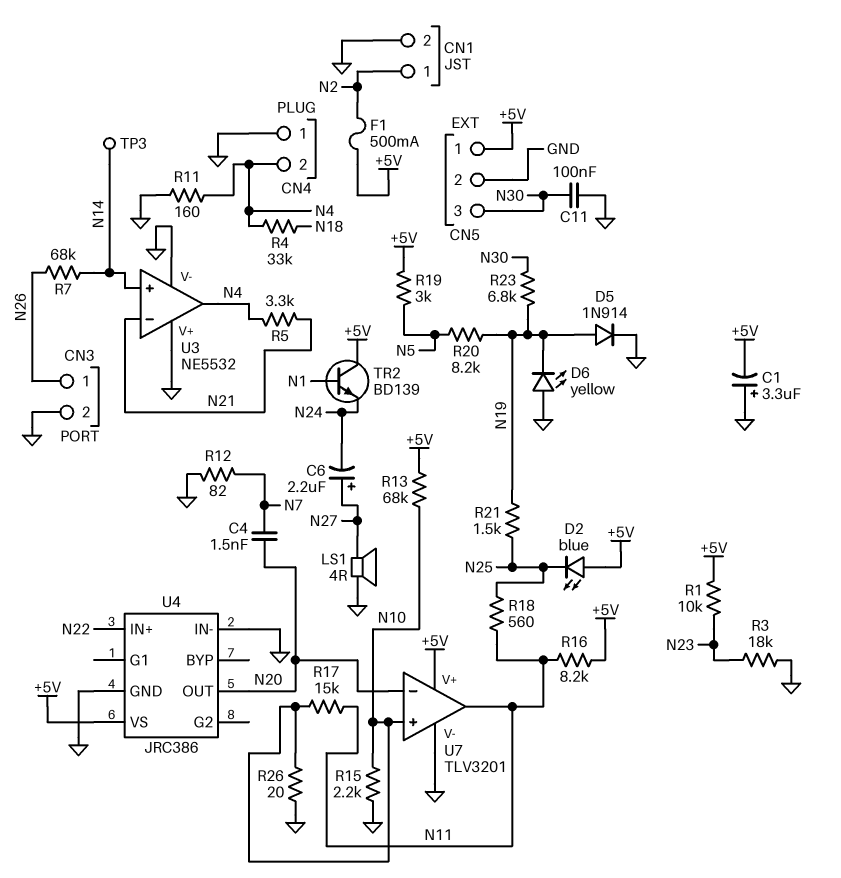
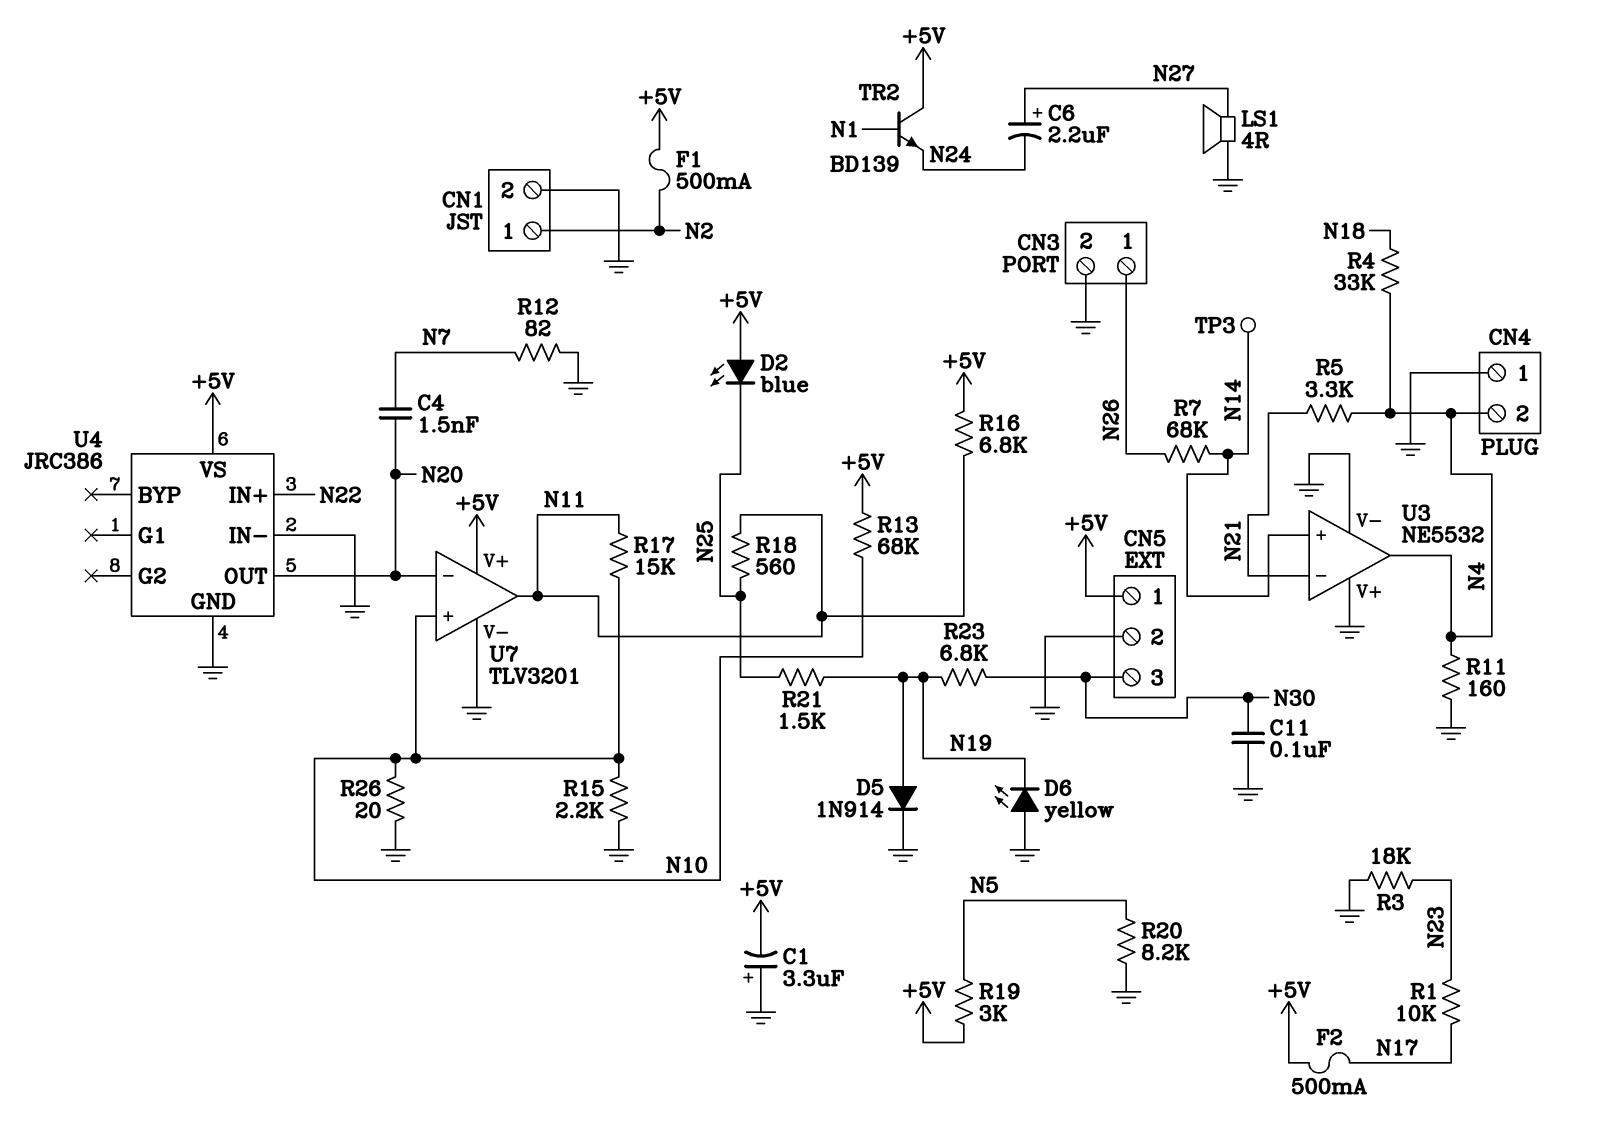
F2: none -> 500mA (+5V, N17)
R1: 10k (+5V, N23) -> 10k (N17, N23)
R16: 8.2k (+5V, N11) -> 6.8k (+5V, N11)
R20: 8.2k (N5, N19) -> 8.2k (GND, N5)

